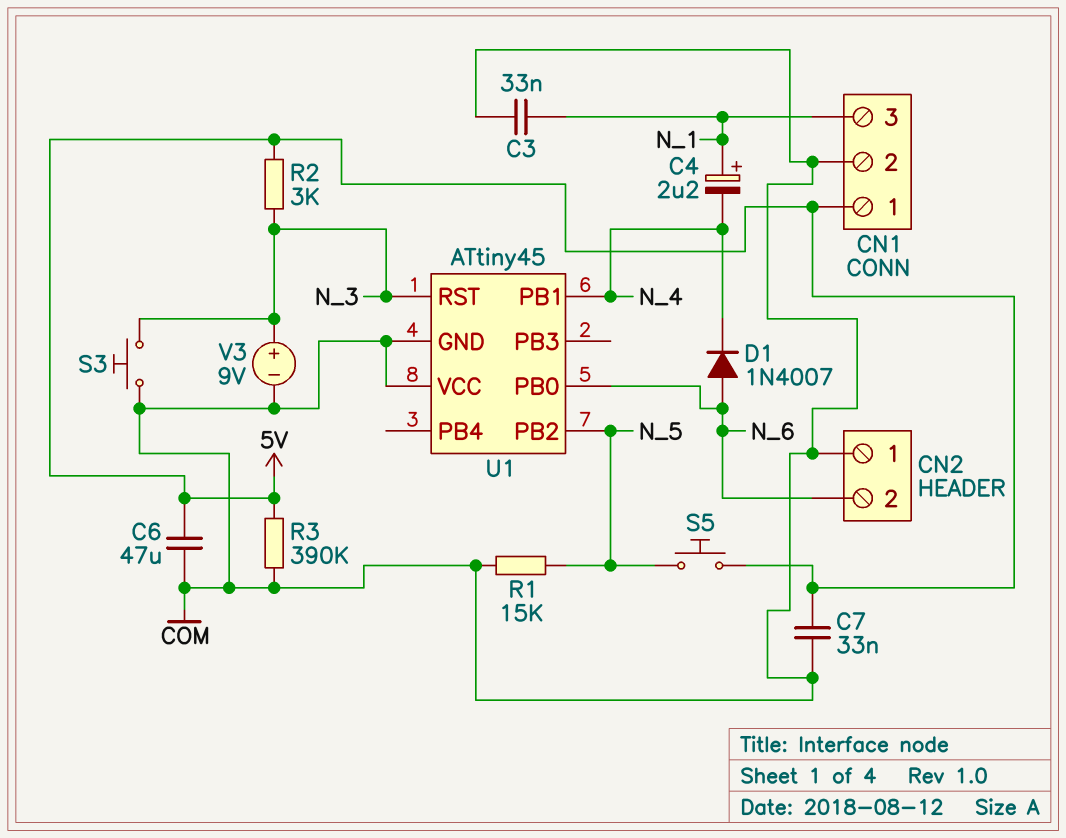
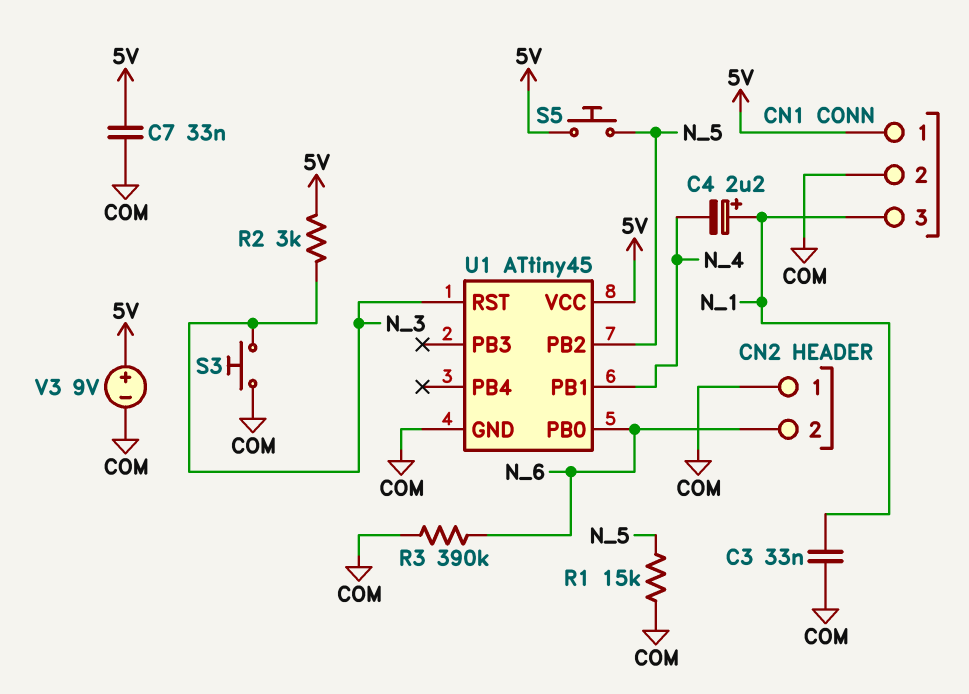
C6: 47uF (5V, COM) -> none
D1: diode 1N4007 (A N_6, K N_4) -> none
R3: 390k (5V, COM) -> 390k (COM, N_6)
U1 pin VCC: COM -> 5V
V3: 9V (plus N_3, minus COM) -> 9V (plus 5V, minus COM)

